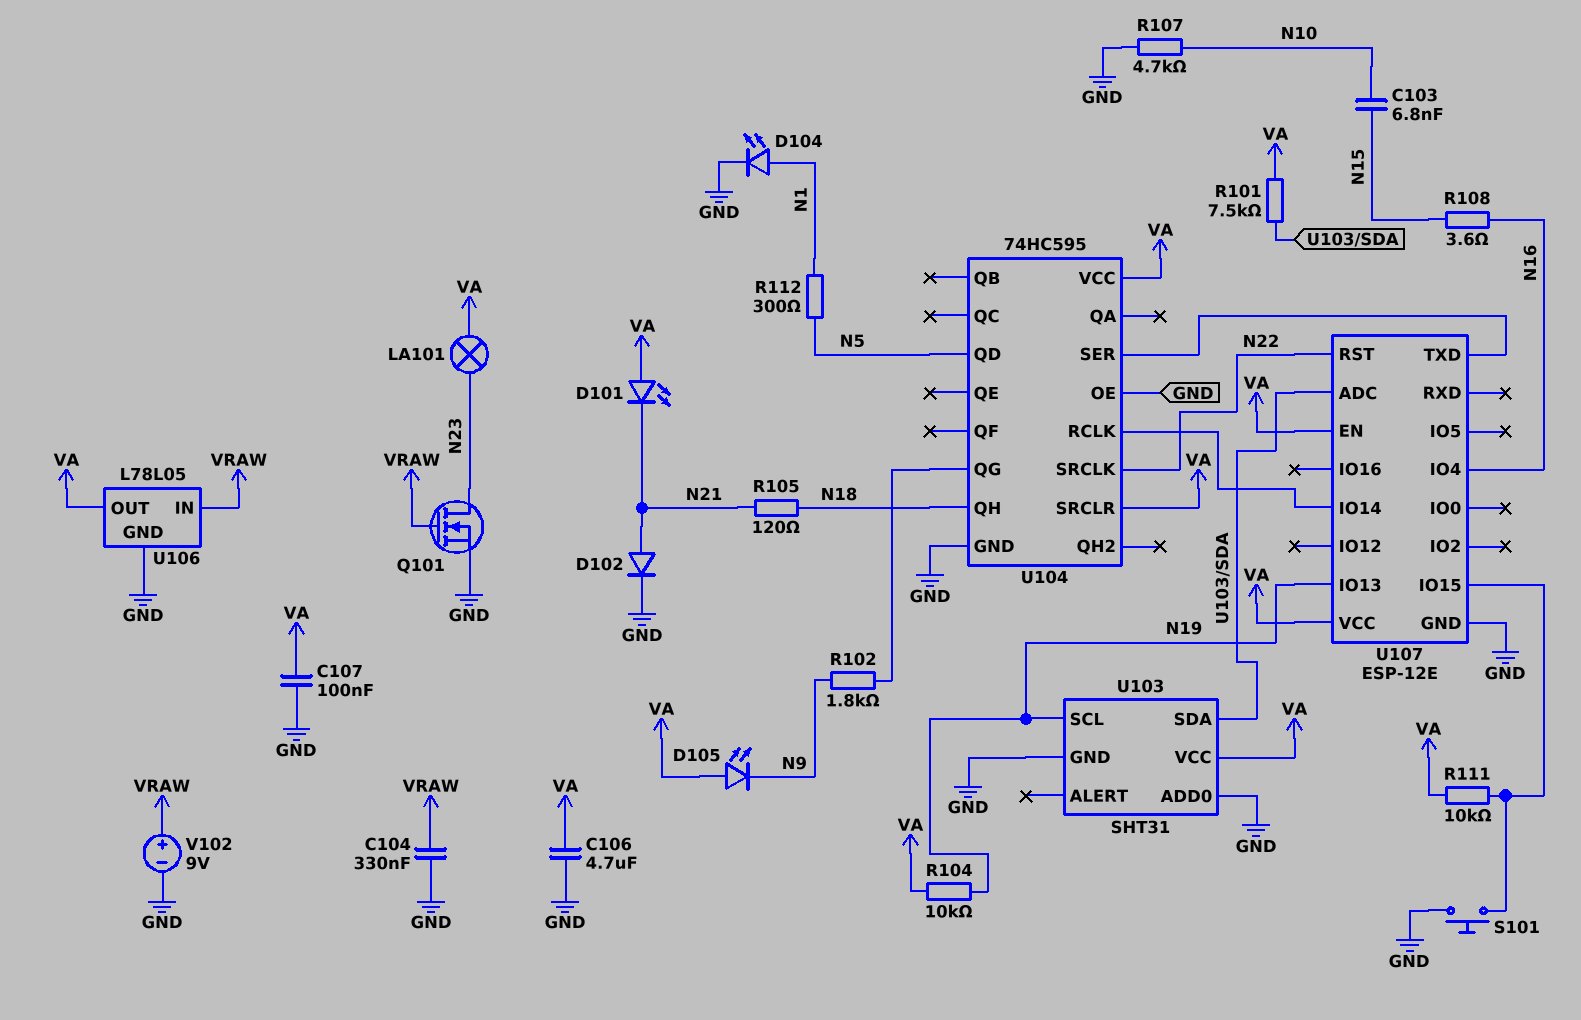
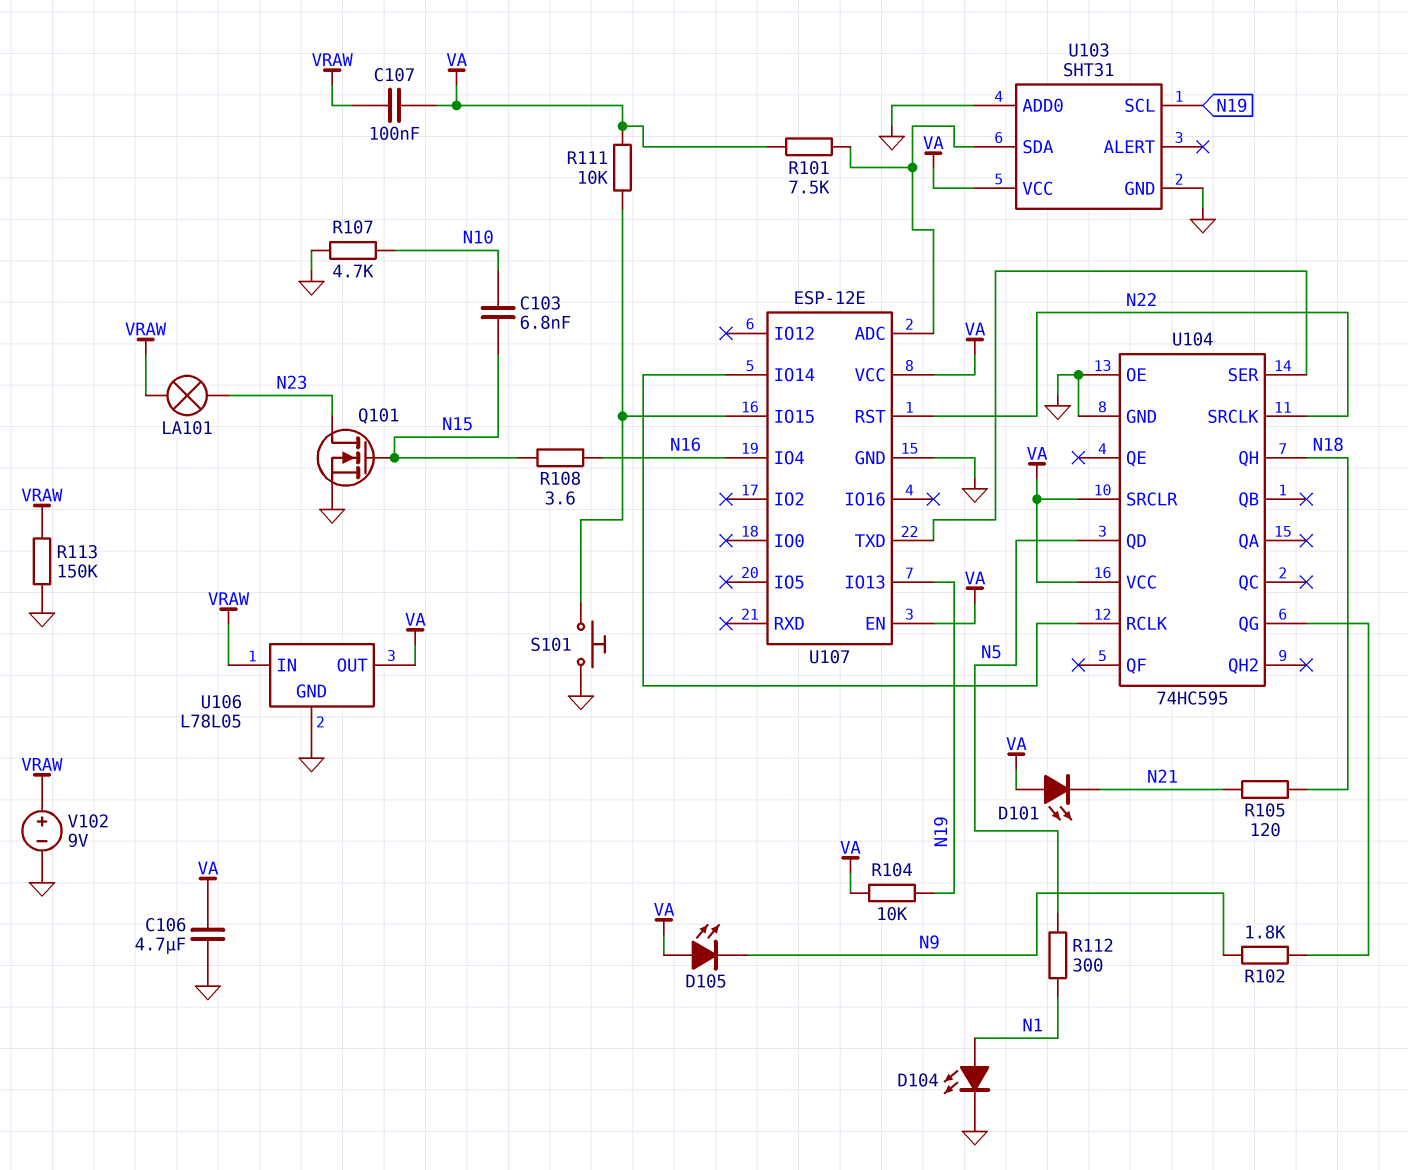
C104: 330nF (GND, VRAW) -> none
C107: 100nF (GND, VA) -> 100nF (VA, VRAW)
D102: diode (A N21, K GND) -> none
LA101: lamp (N23, VA) -> lamp (N23, VRAW)
Q101: NMOS (G VRAW, D N23, S GND) -> NMOS (G N15, D N23, S GND)
R113: none -> 150k (GND, VRAW)

